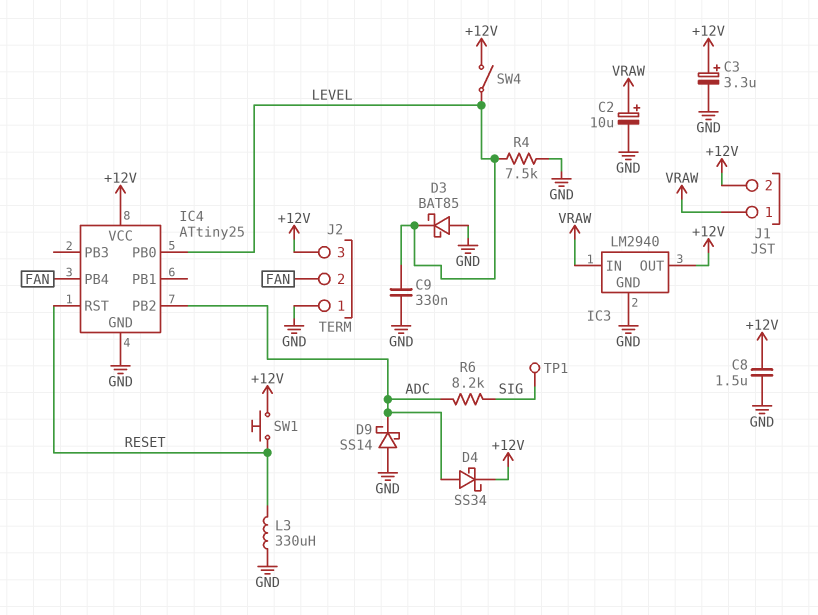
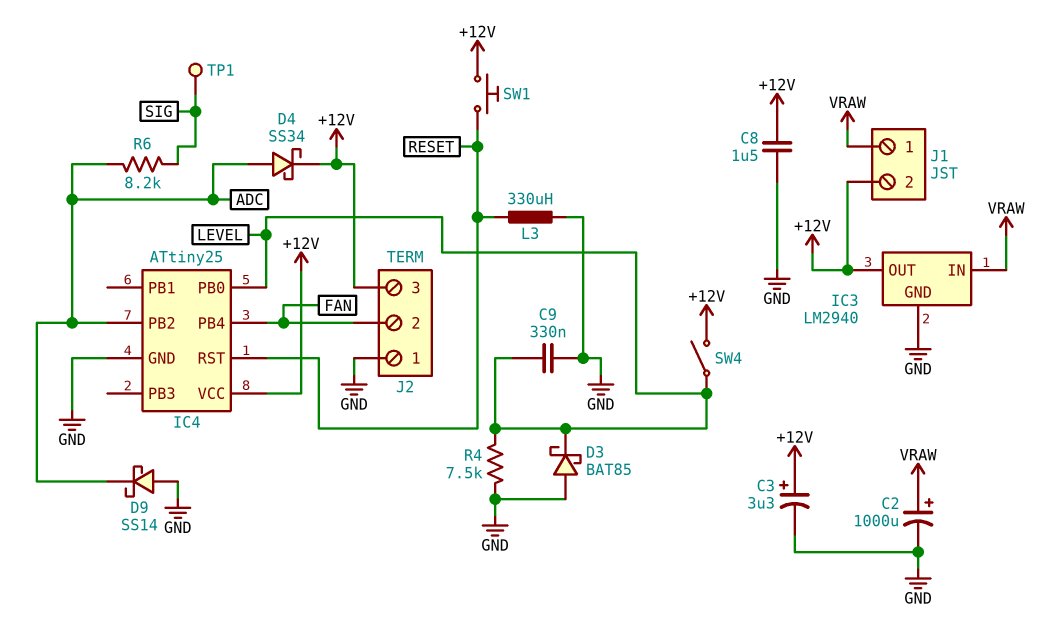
C2: 10uF (plus VRAW, minus GND) -> 1000uF (plus VRAW, minus GND)

